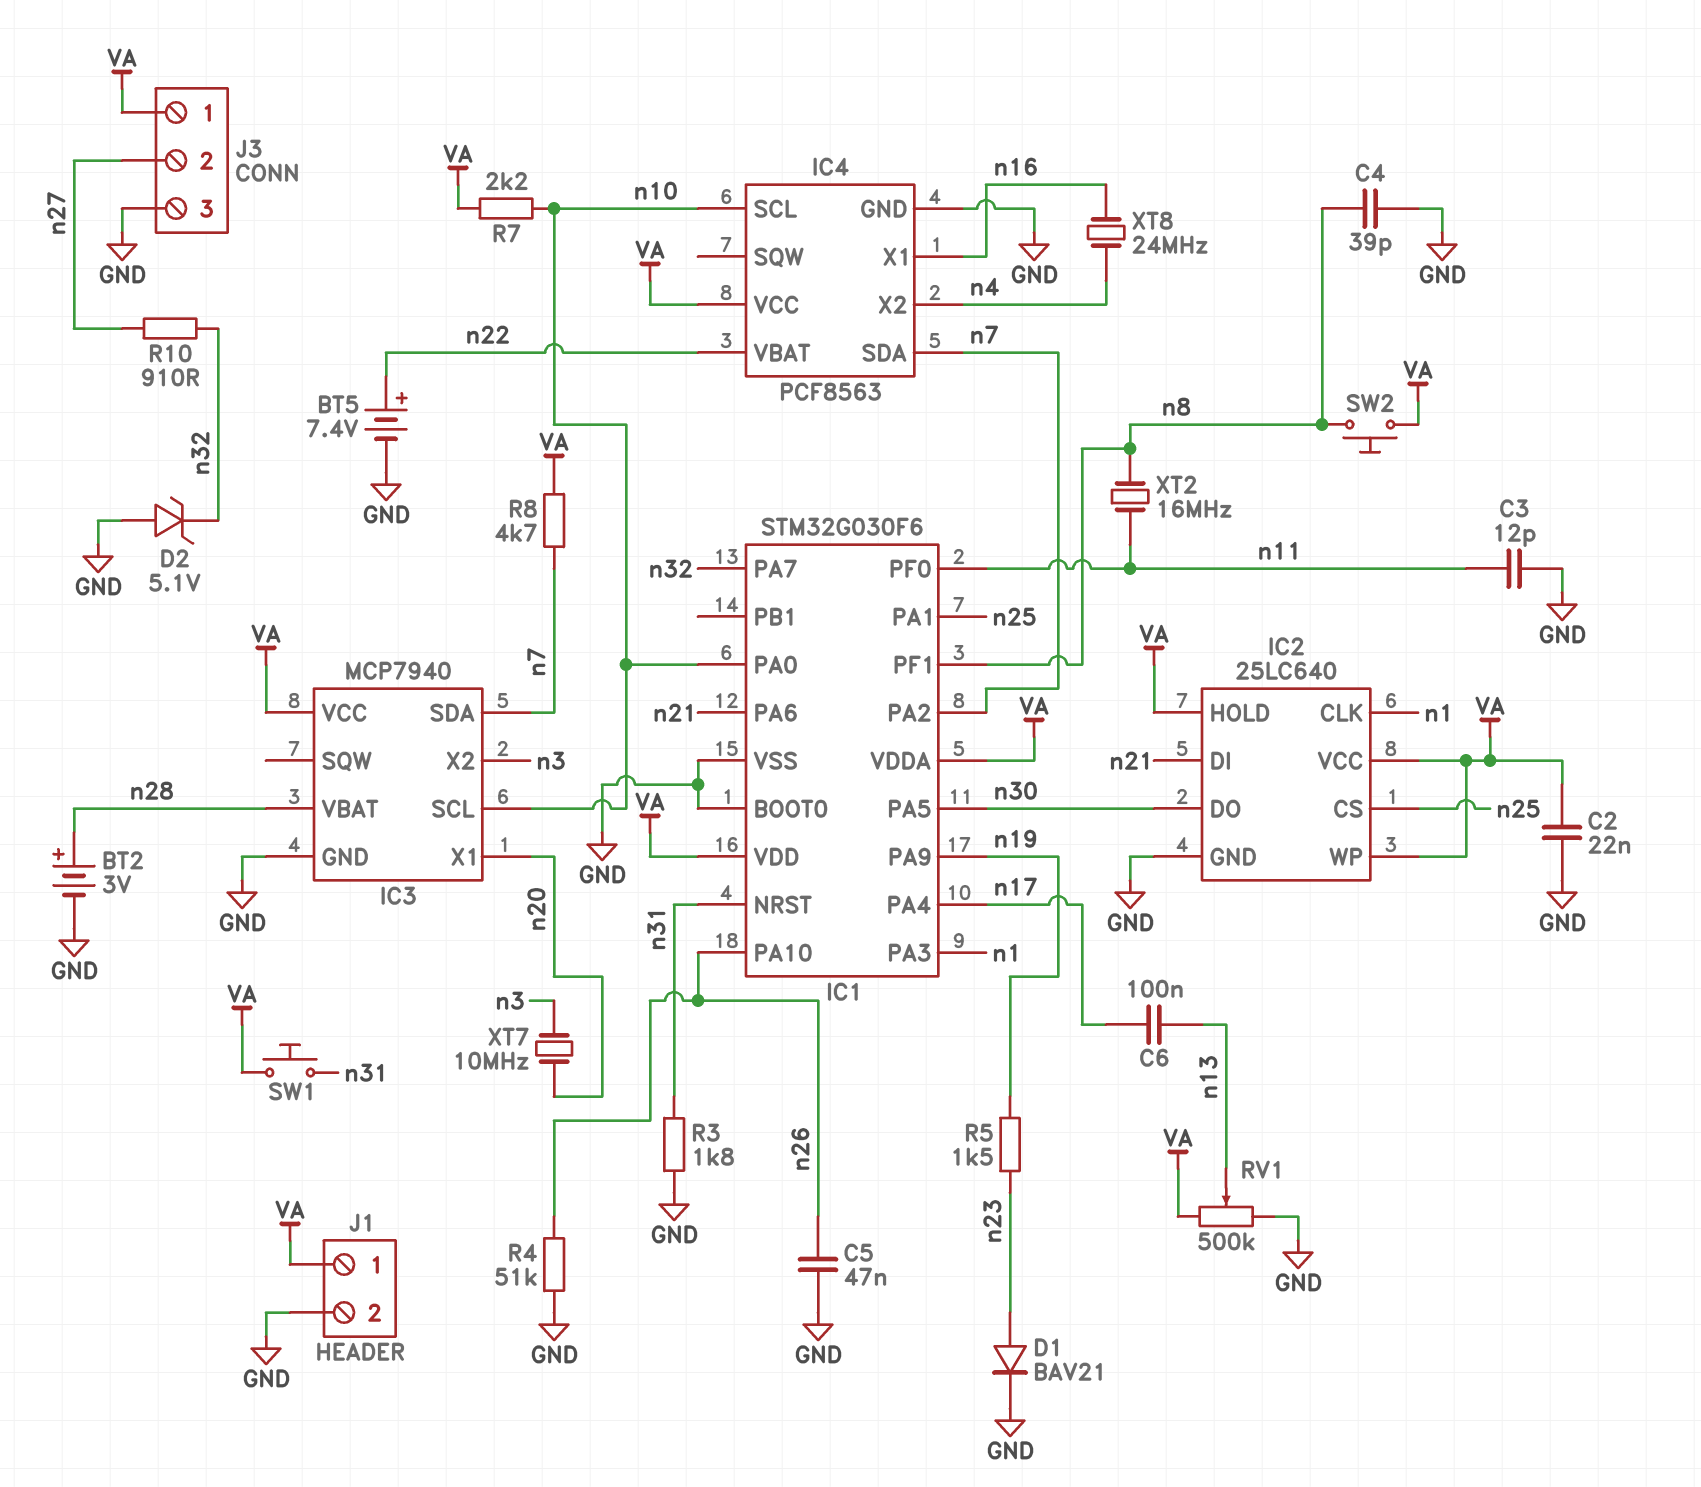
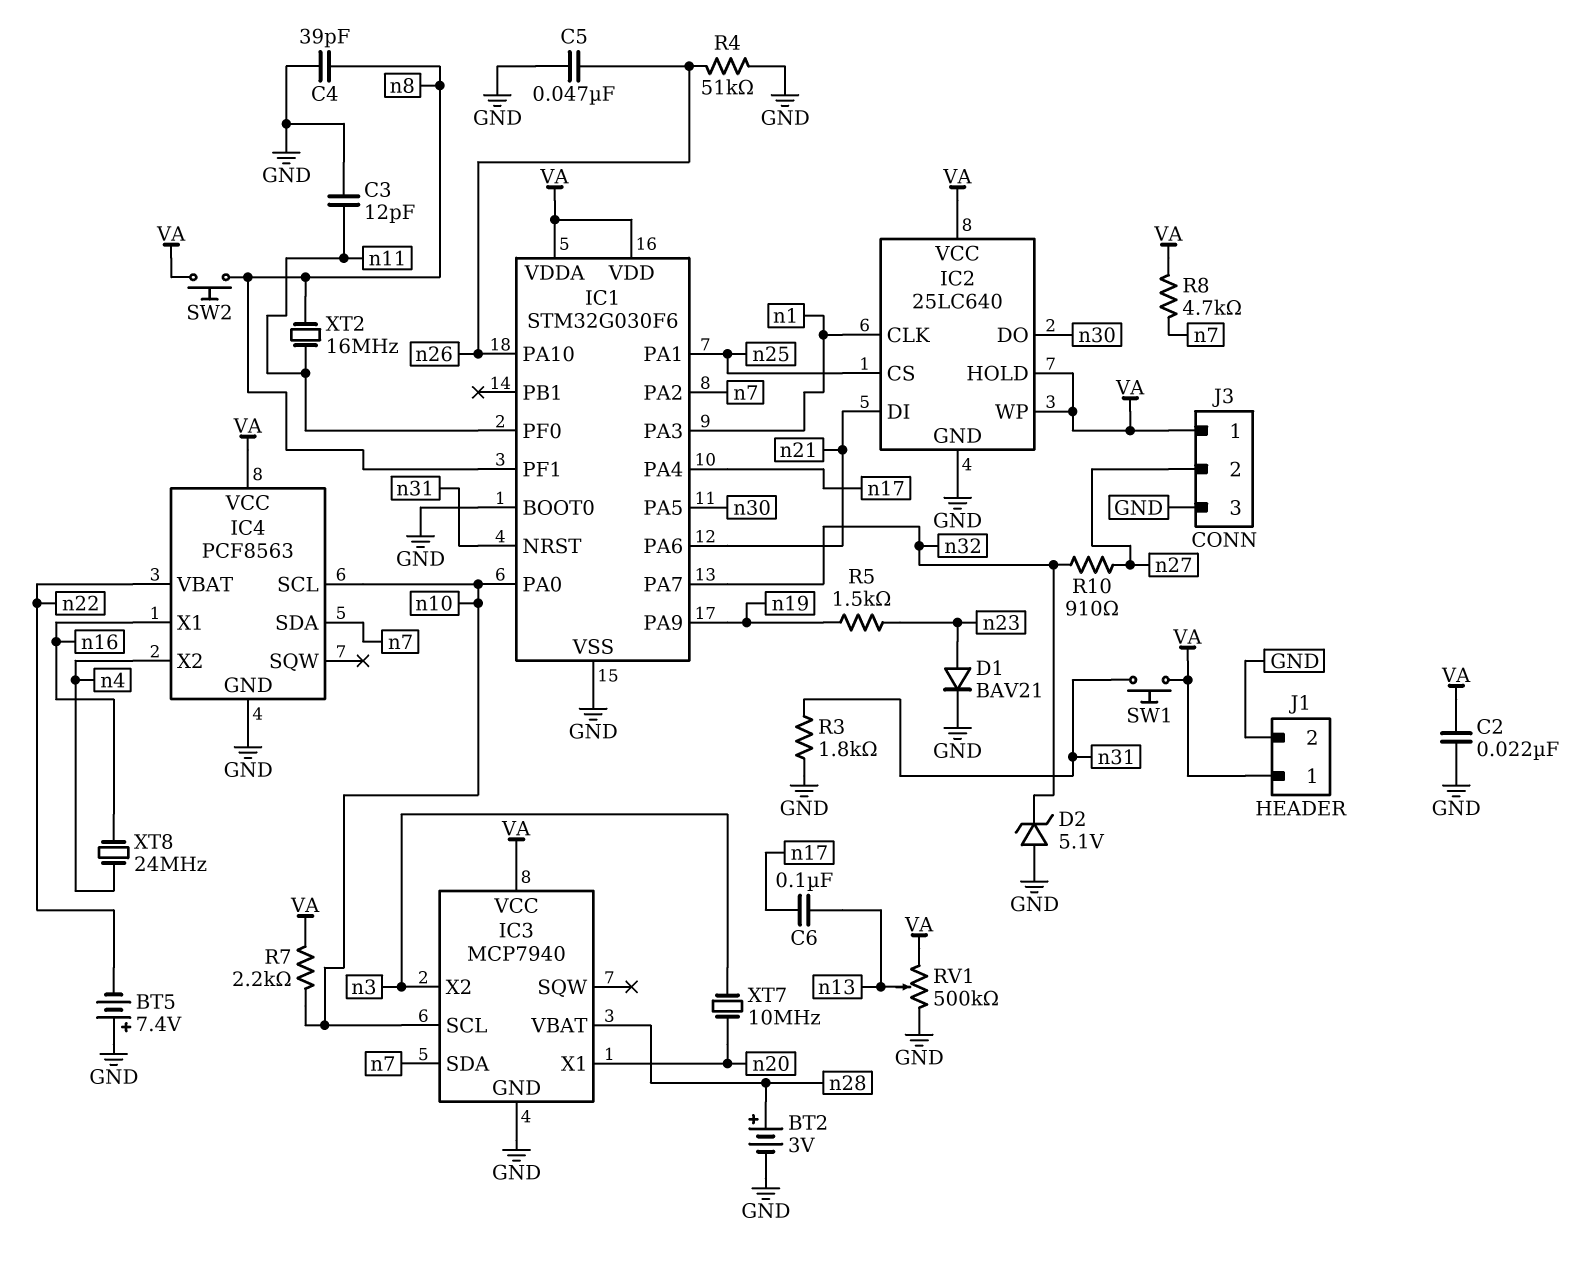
BT5: 7.4V (plus n22, minus GND) -> 7.4V (plus GND, minus n22)

